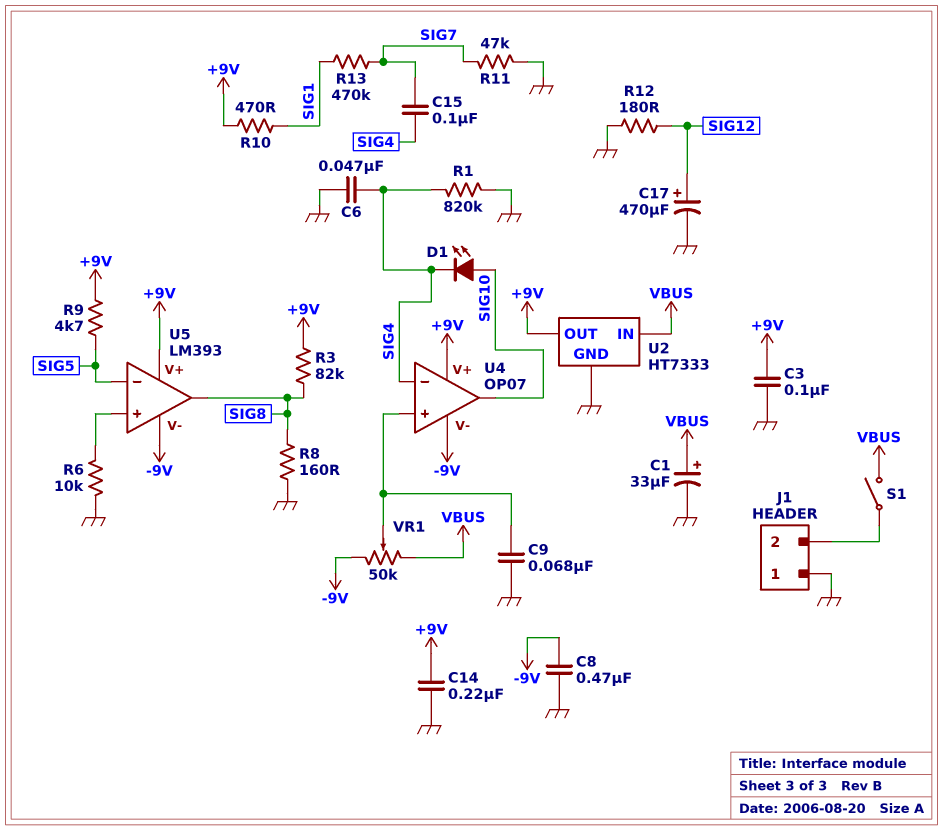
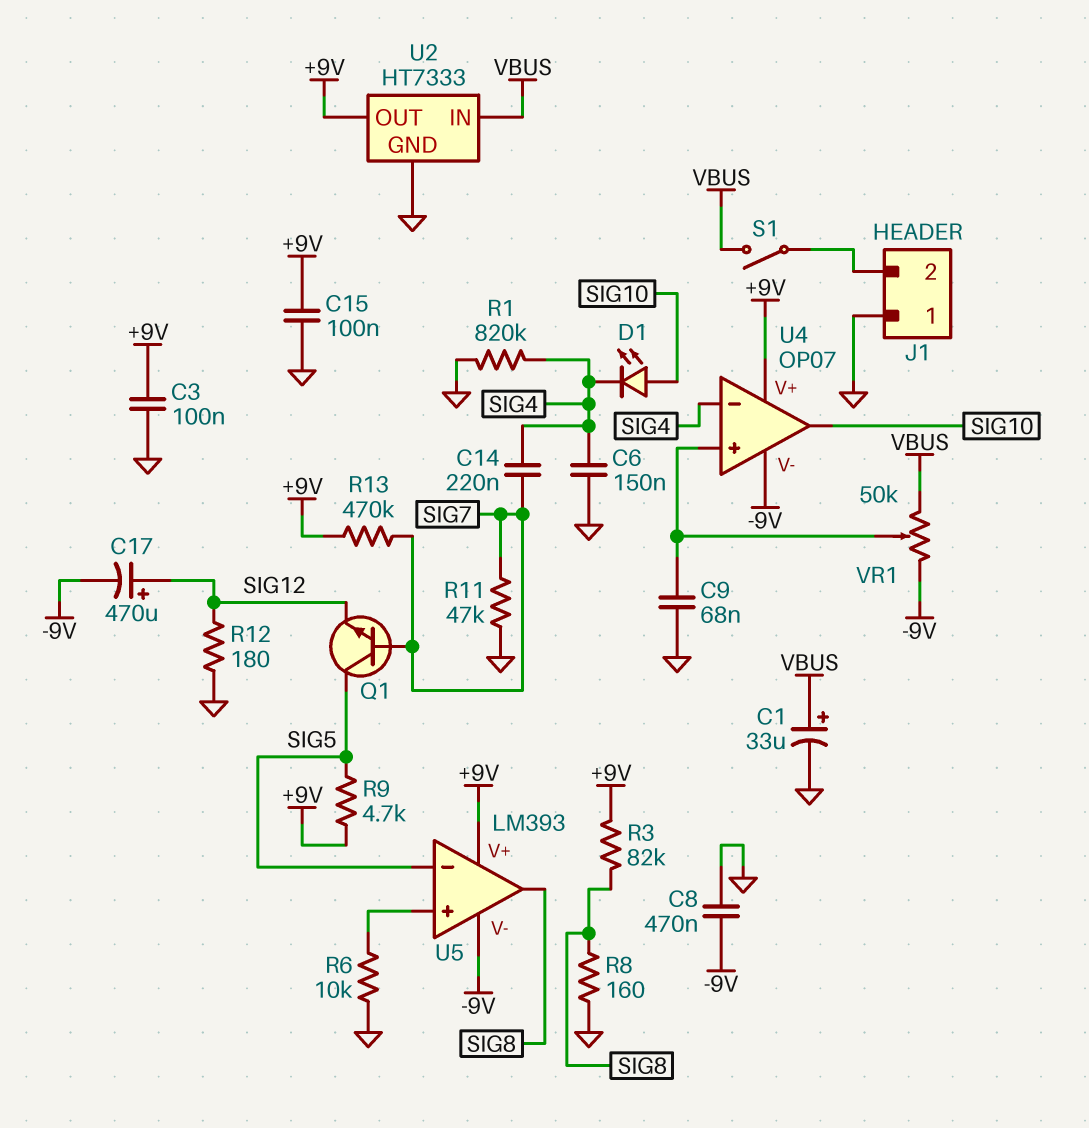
C6: 47nF (GND, SIG4) -> 150nF (GND, SIG4)
C14: 220nF (+9V, GND) -> 220nF (SIG4, SIG7)
C15: 100nF (SIG4, SIG7) -> 100nF (+9V, GND)
C17: 470uF (plus SIG12, minus GND) -> 470uF (plus SIG12, minus -9V)
Q1: none -> NPN (B SIG7, C SIG5, E SIG12)
R10: 470 (+9V, SIG1) -> none
R13: 470k (SIG1, SIG7) -> 470k (+9V, SIG7)

